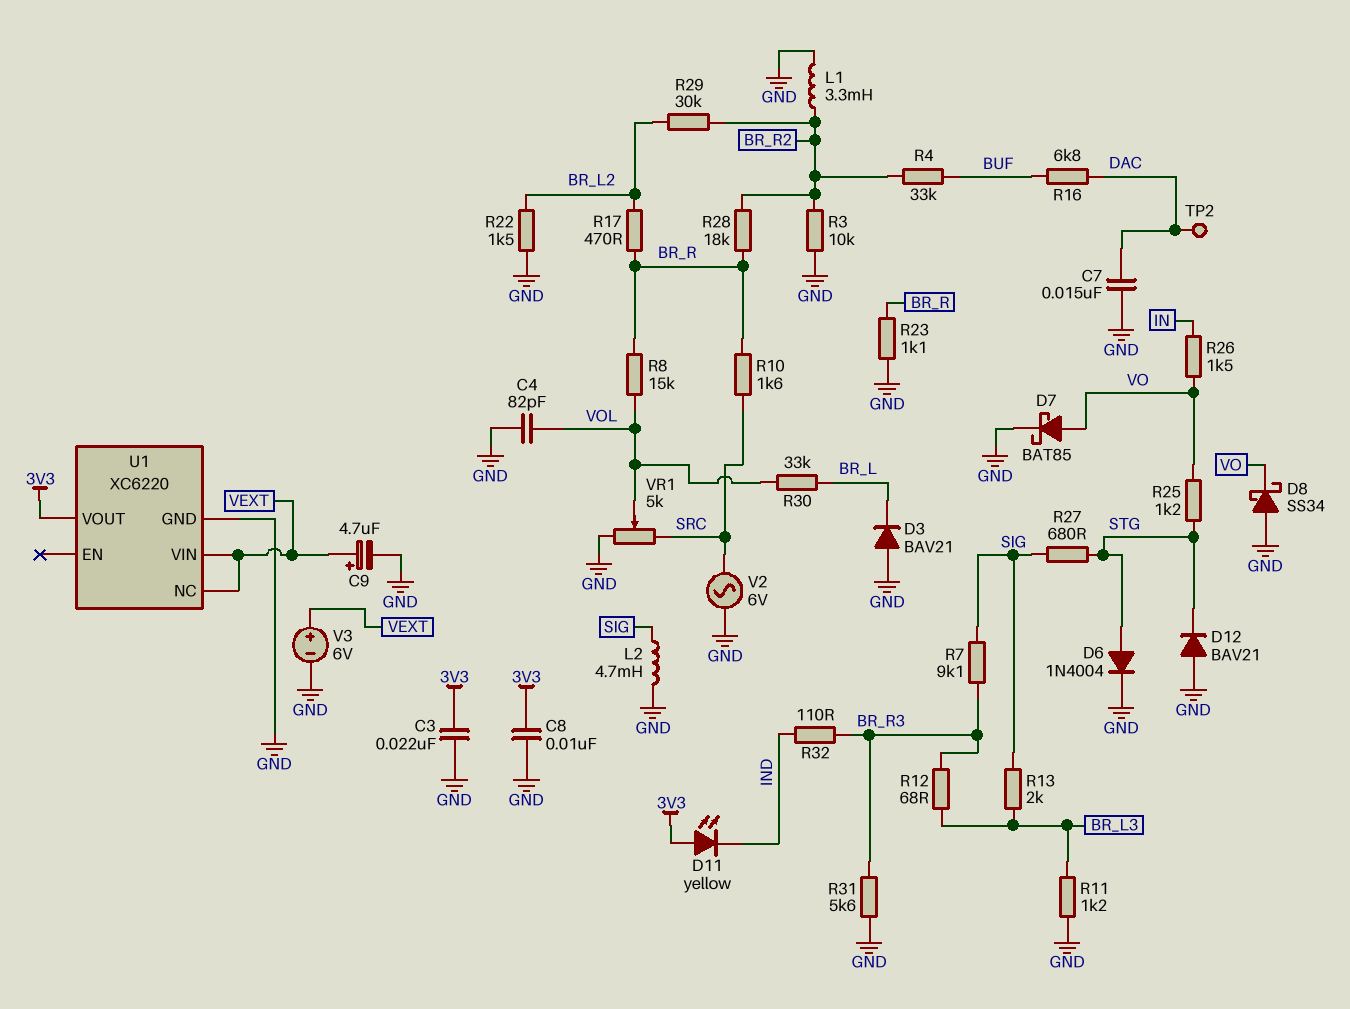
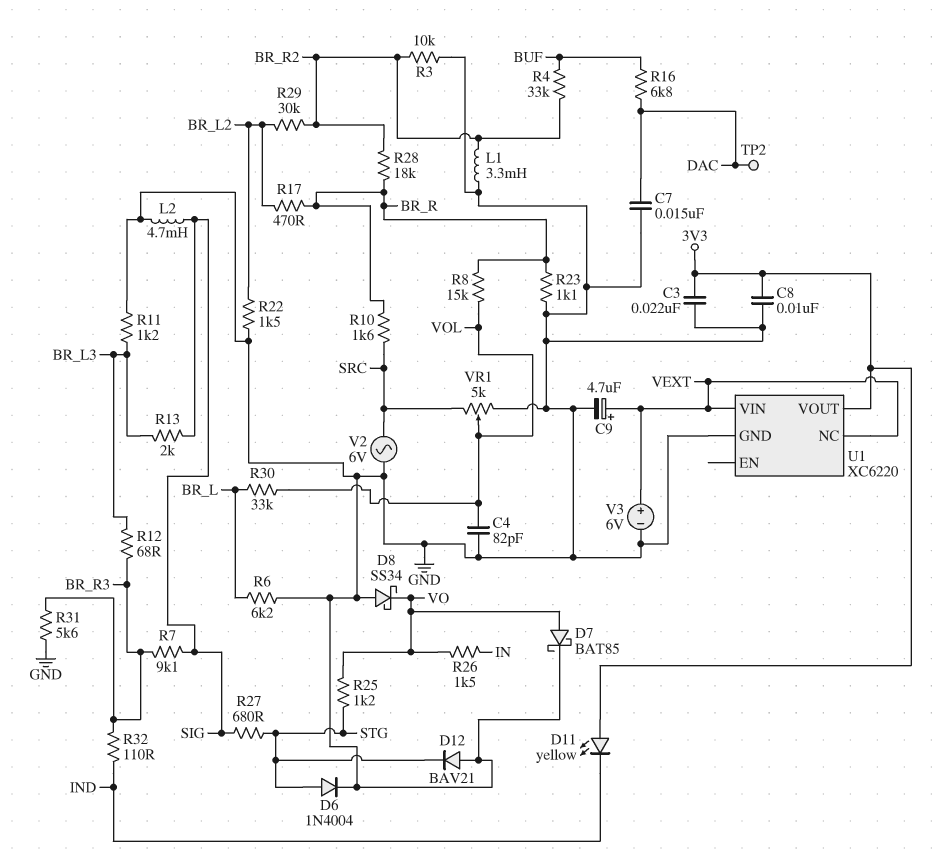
D3: diode BAV21 (A GND, K BR_L) -> none
R6: none -> 6.2k (BR_L, GND)

